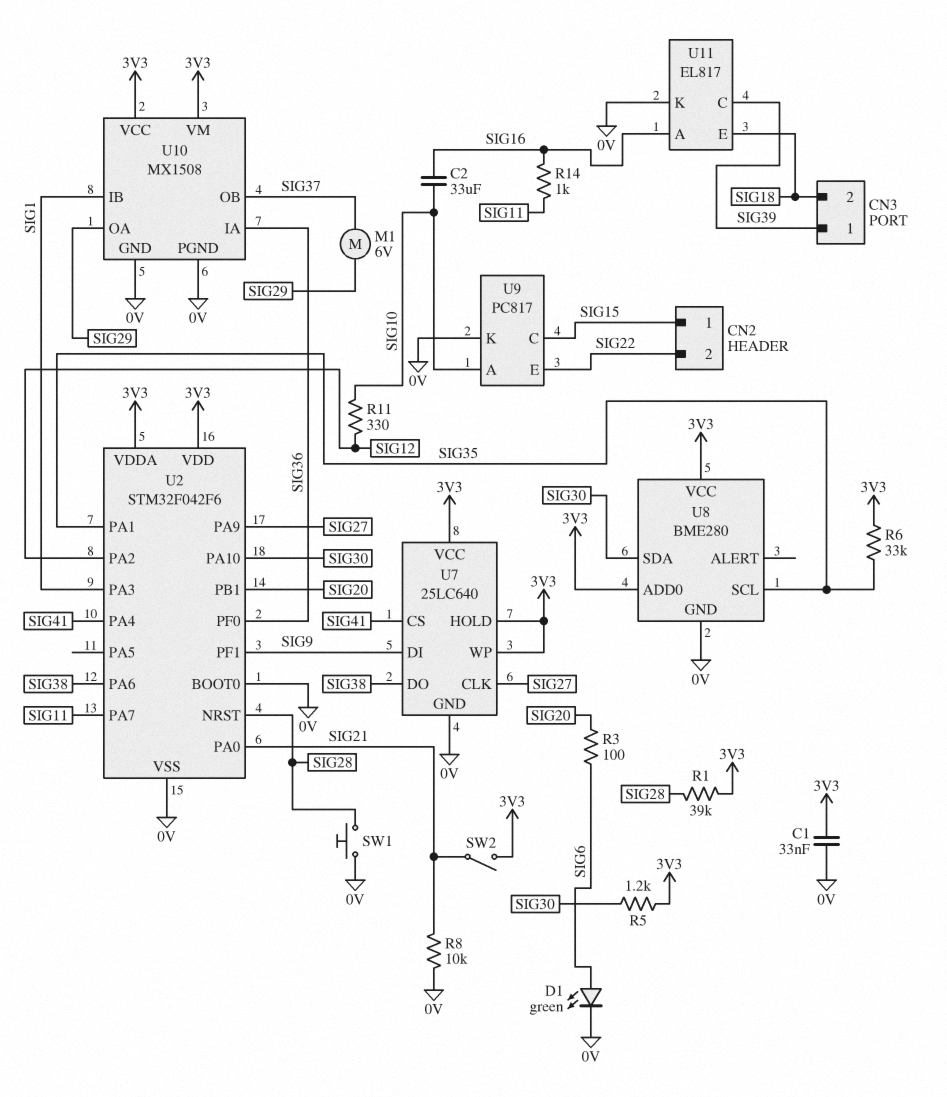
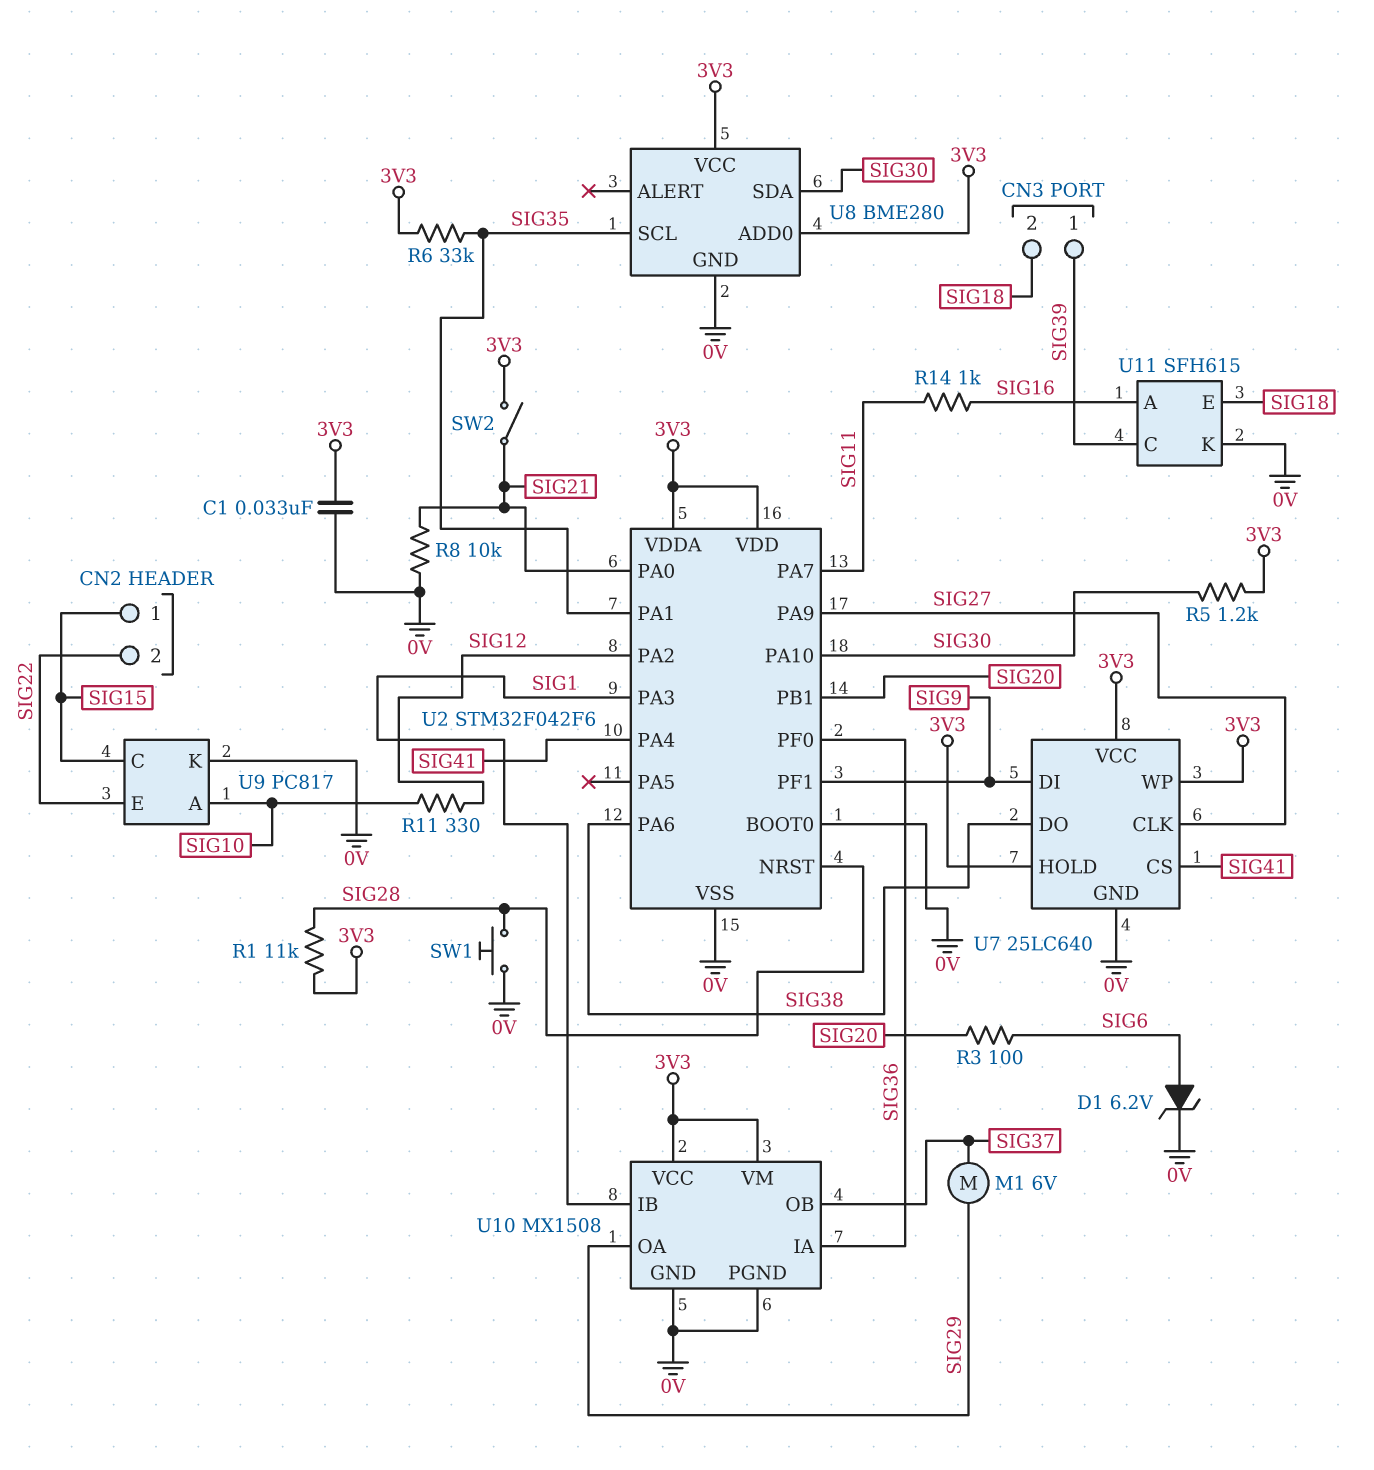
C2: 33uF (SIG10, SIG16) -> none
D1: LED green (A SIG6, K 0V) -> zener 6.2V (A SIG6, K 0V)
R1: 39k (3V3, SIG28) -> 11k (3V3, SIG28)
U11: EL817 -> SFH615

